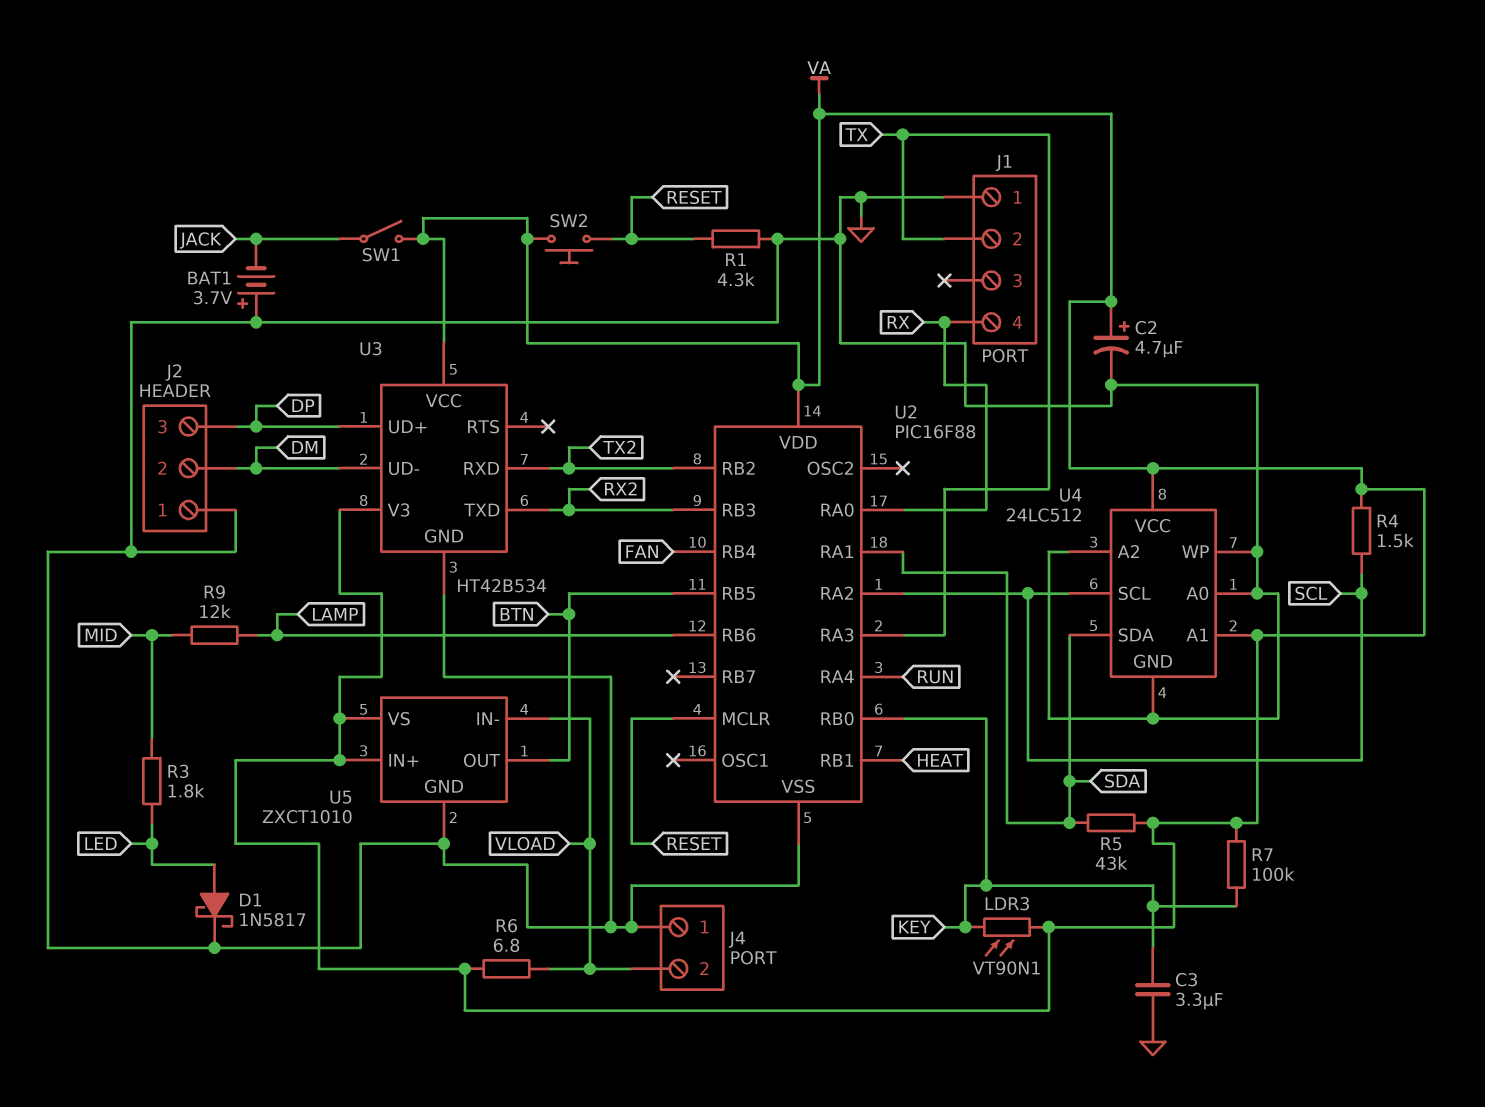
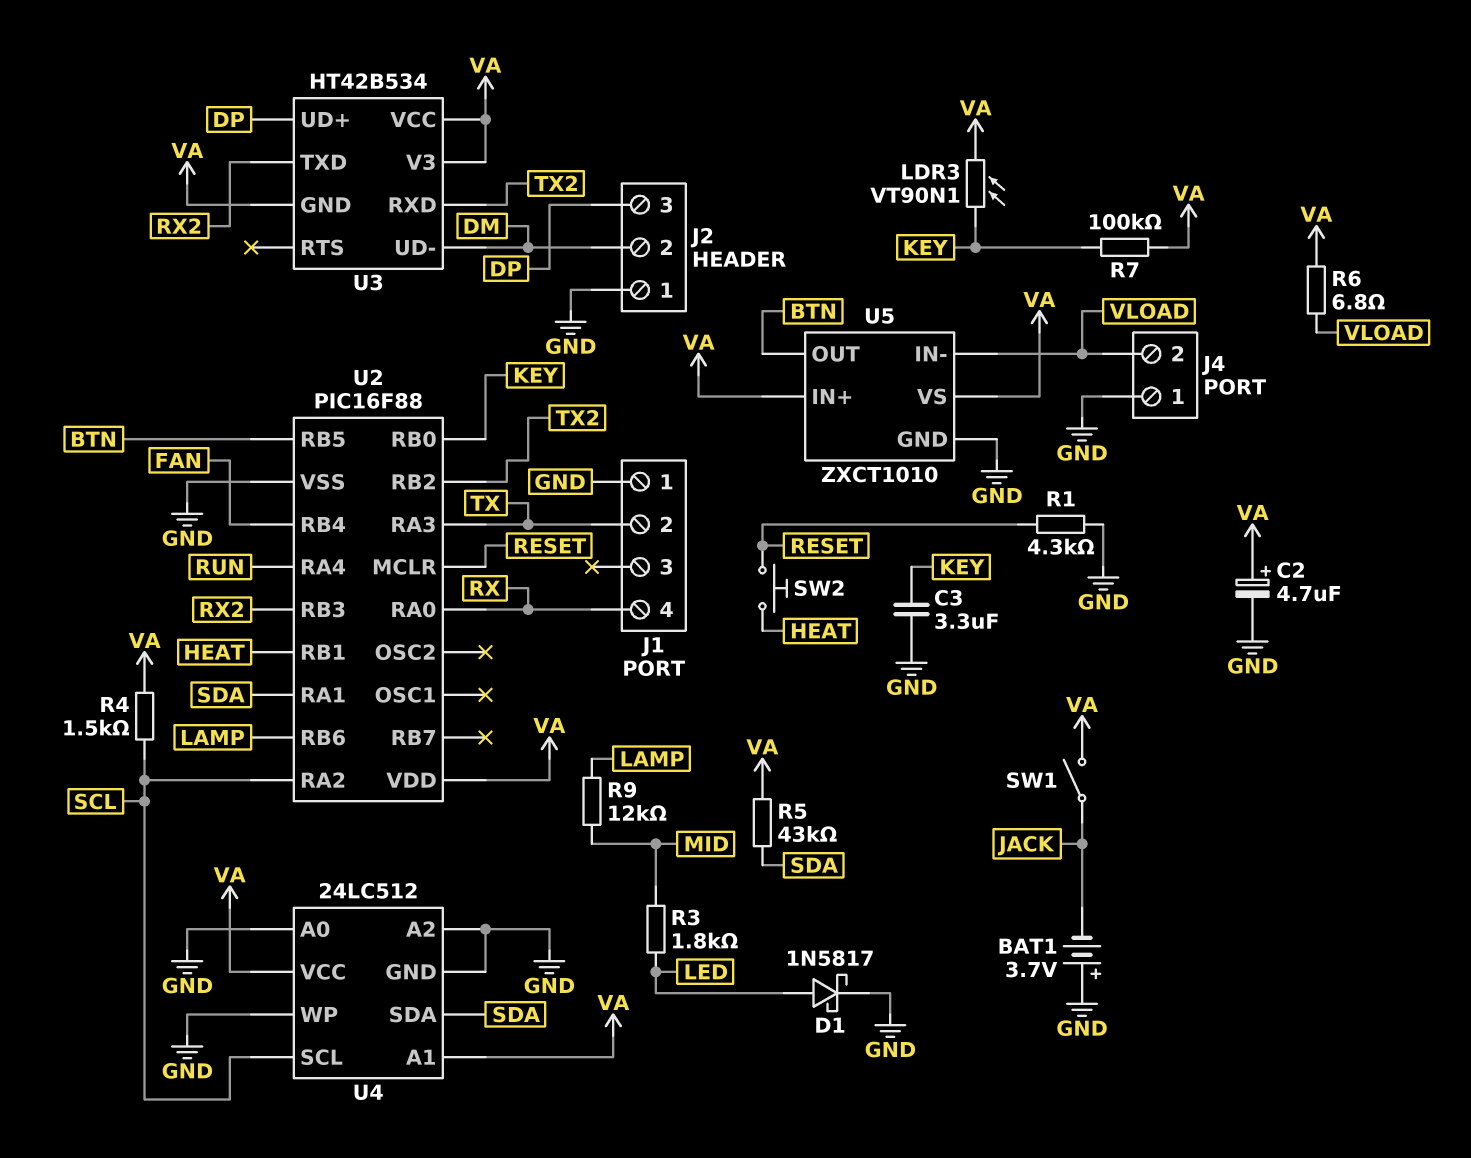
SW2: button (RESET, VA) -> button (HEAT, RESET)
U3 pin GND: GND -> VA

